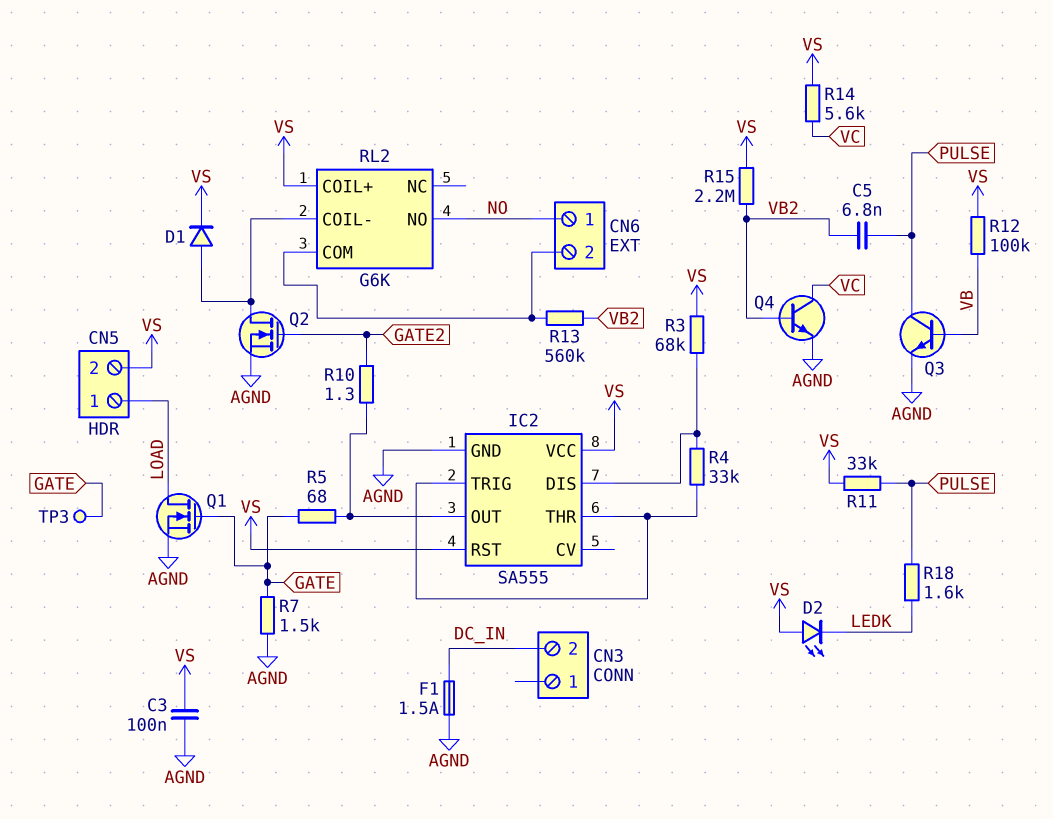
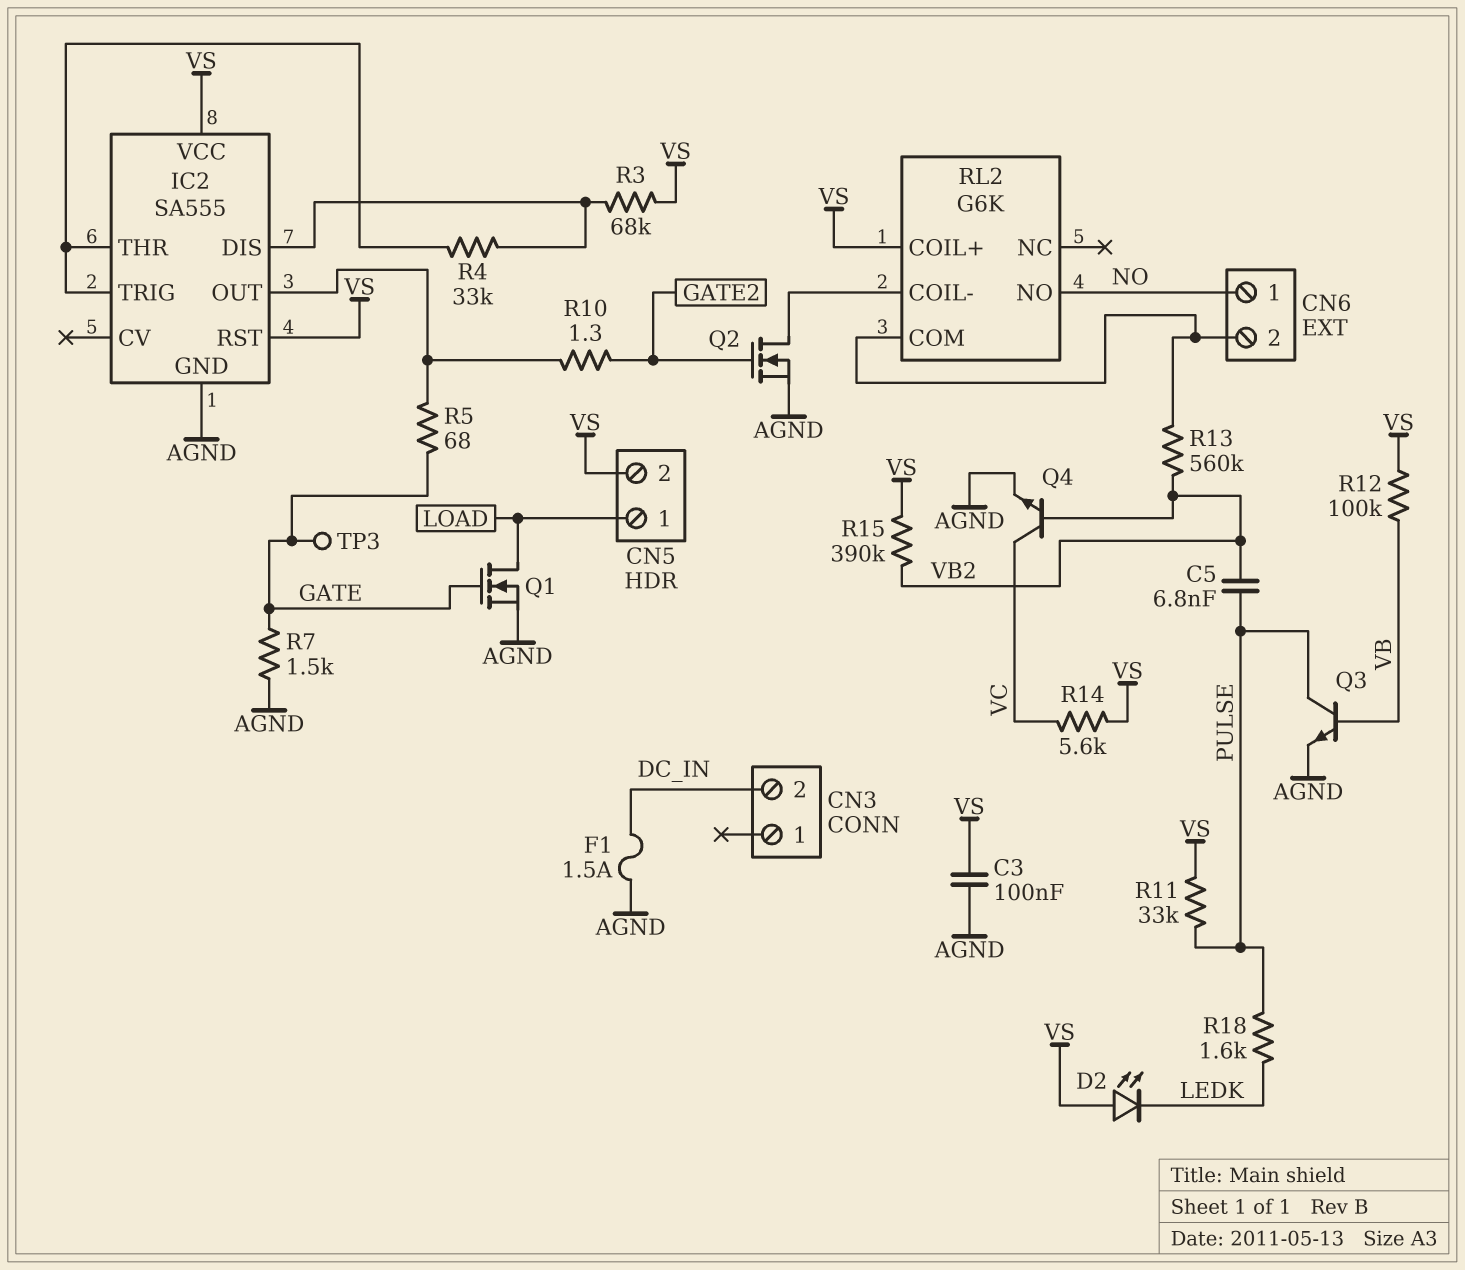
D1: diode (A RL2/COIL-, K VS) -> none
R15: 2.2M (VB2, VS) -> 390k (VB2, VS)

